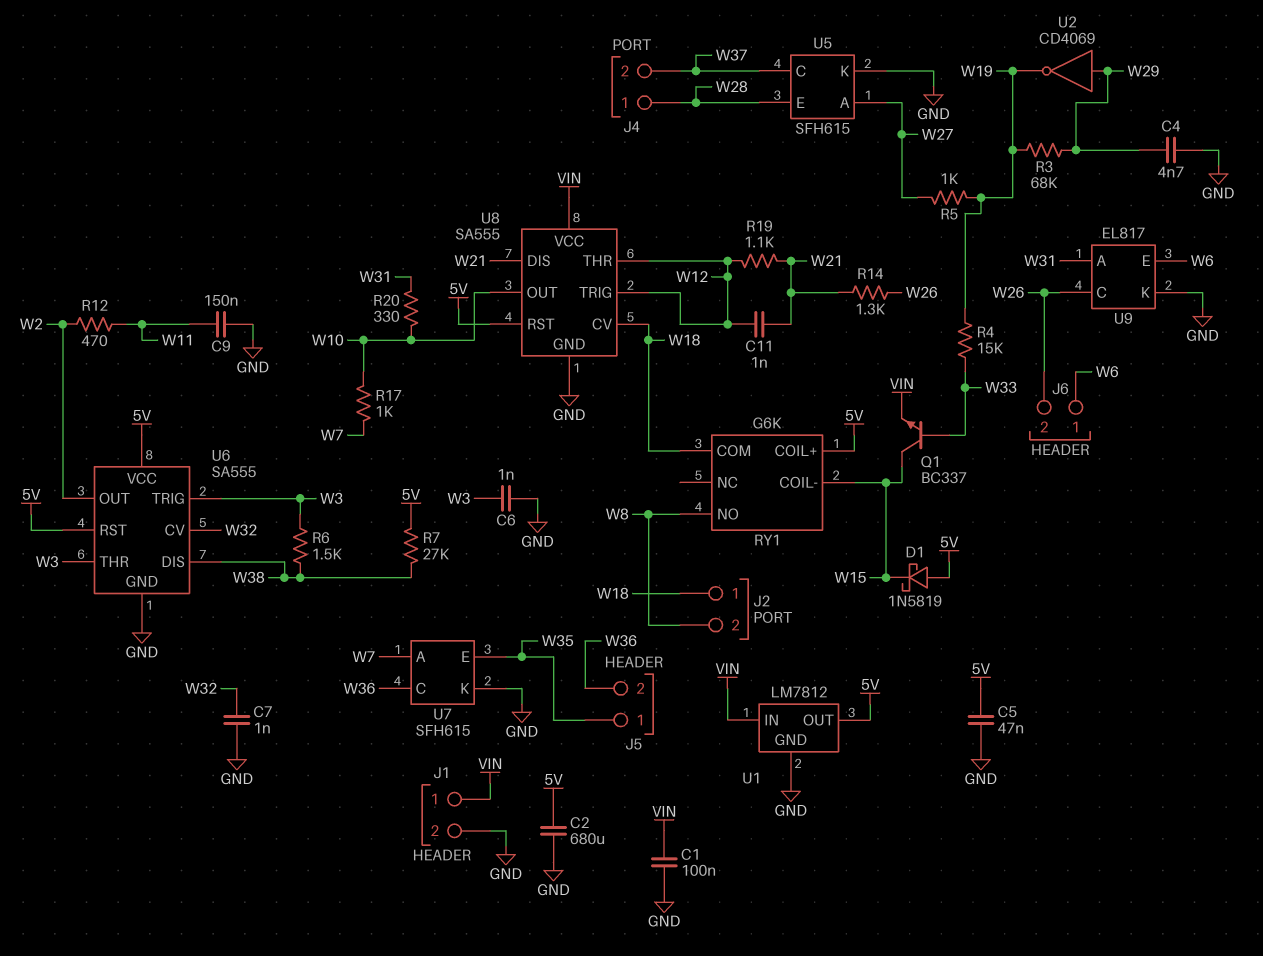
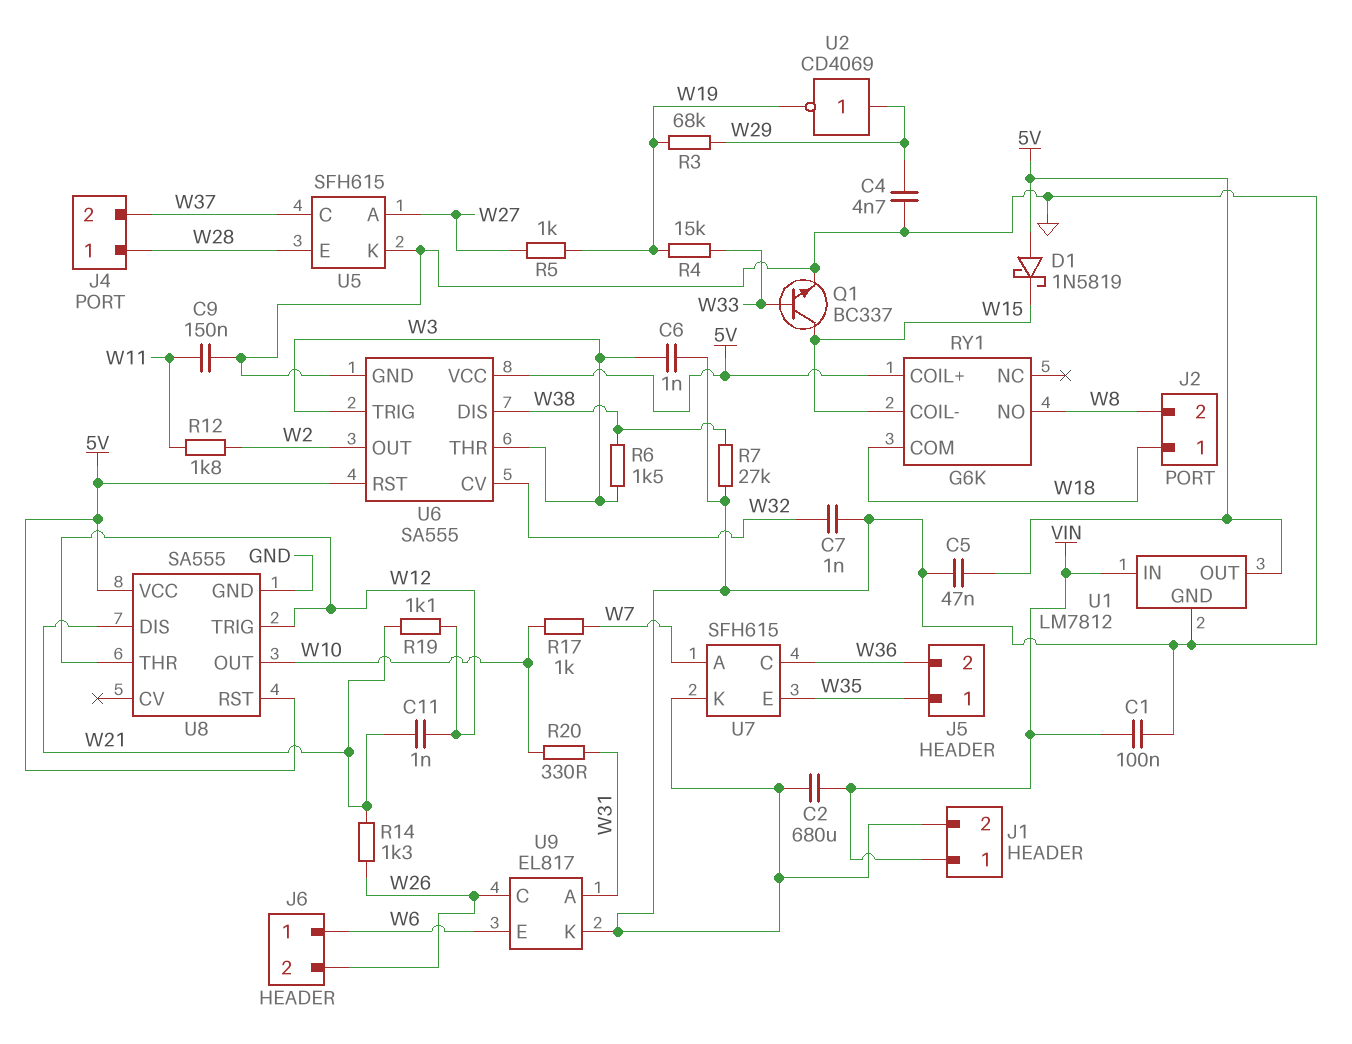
C2: 680uF (5V, GND) -> 680uF (GND, VIN)
Q1: NPN BC337 (B W33, C W15, E VIN) -> NPN BC337 (B W33, C W15, E GND)
R7: 27k (5V, W38) -> 27k (GND, W38)
R12: 470 (W2, W11) -> 1.8k (W2, W11)
U8 pin CV: W18 -> none
U8 pin VCC: VIN -> 5V

